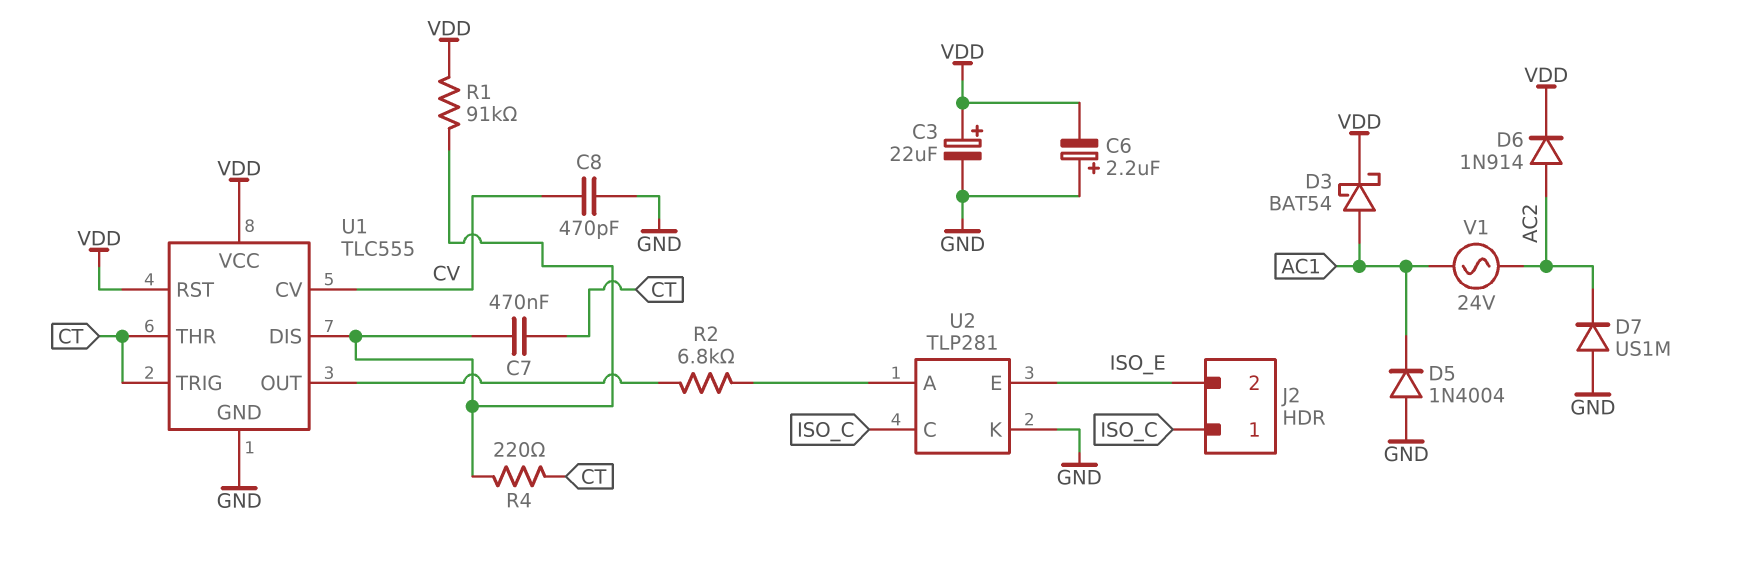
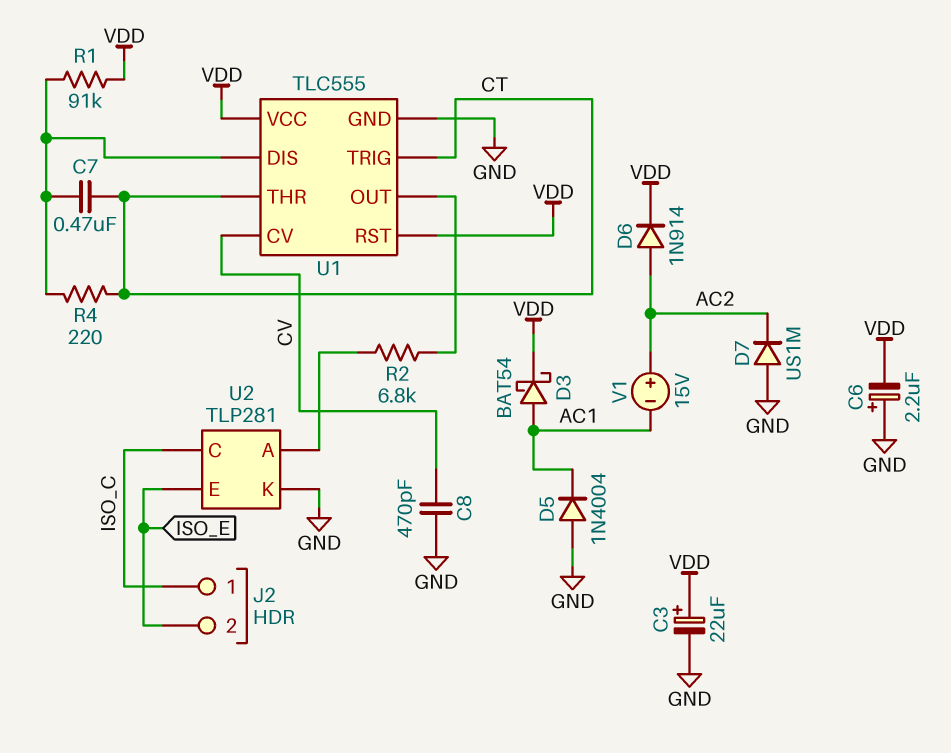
V1: AC 24V (AC1, AC2) -> 15V (plus AC2, minus AC1)

